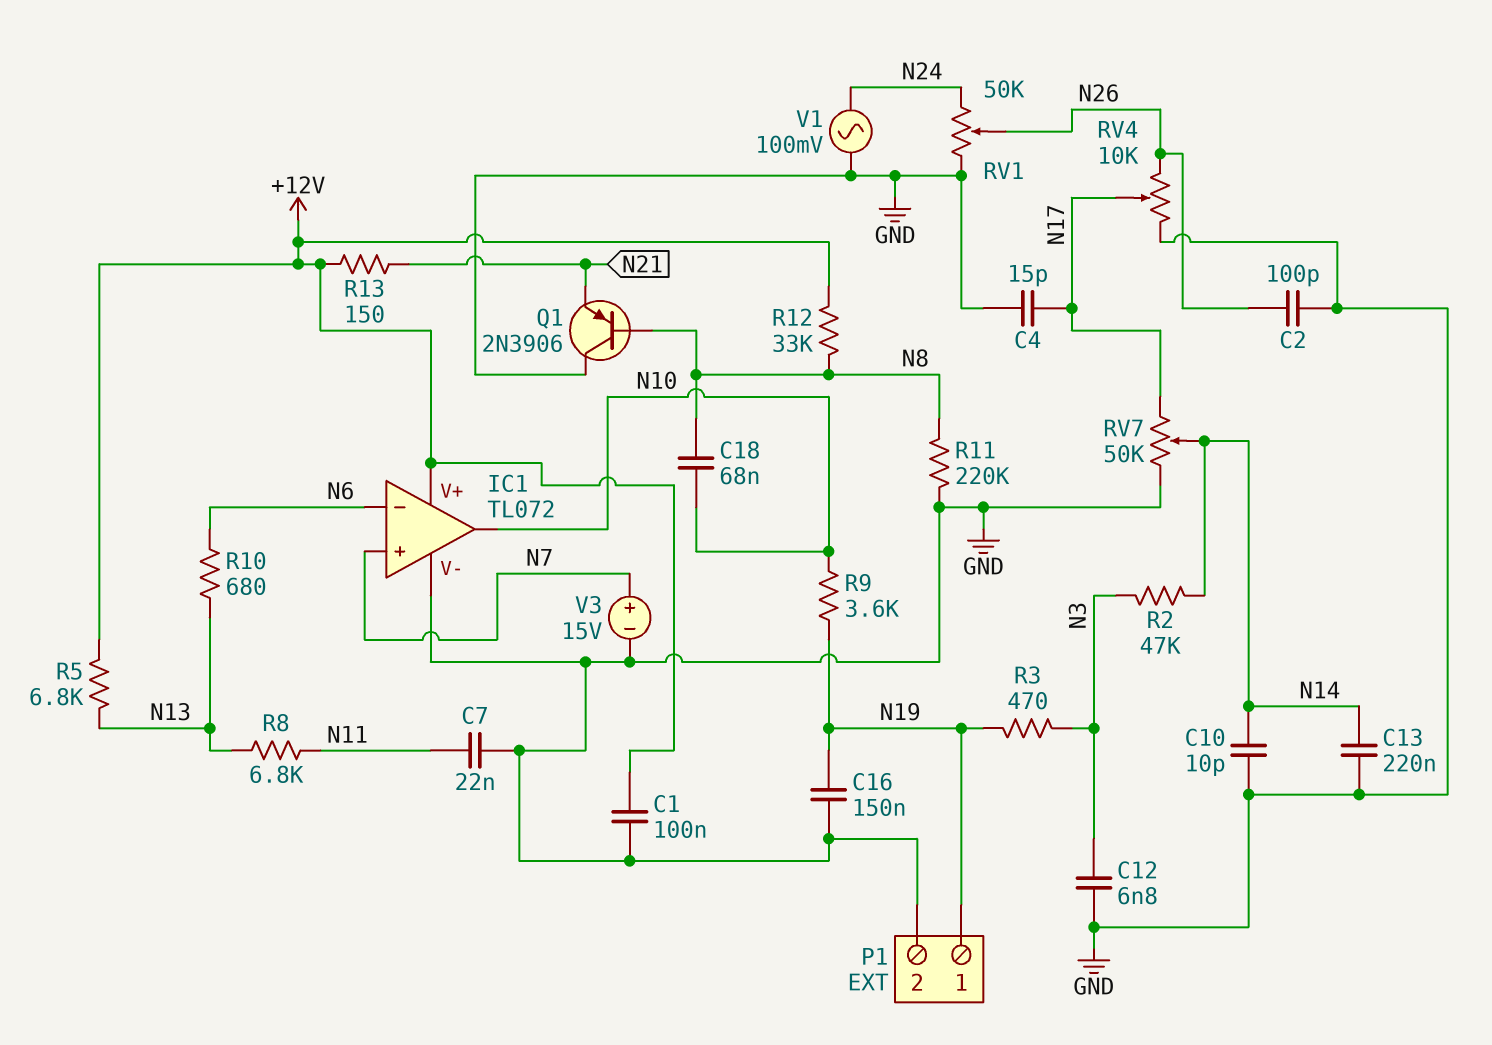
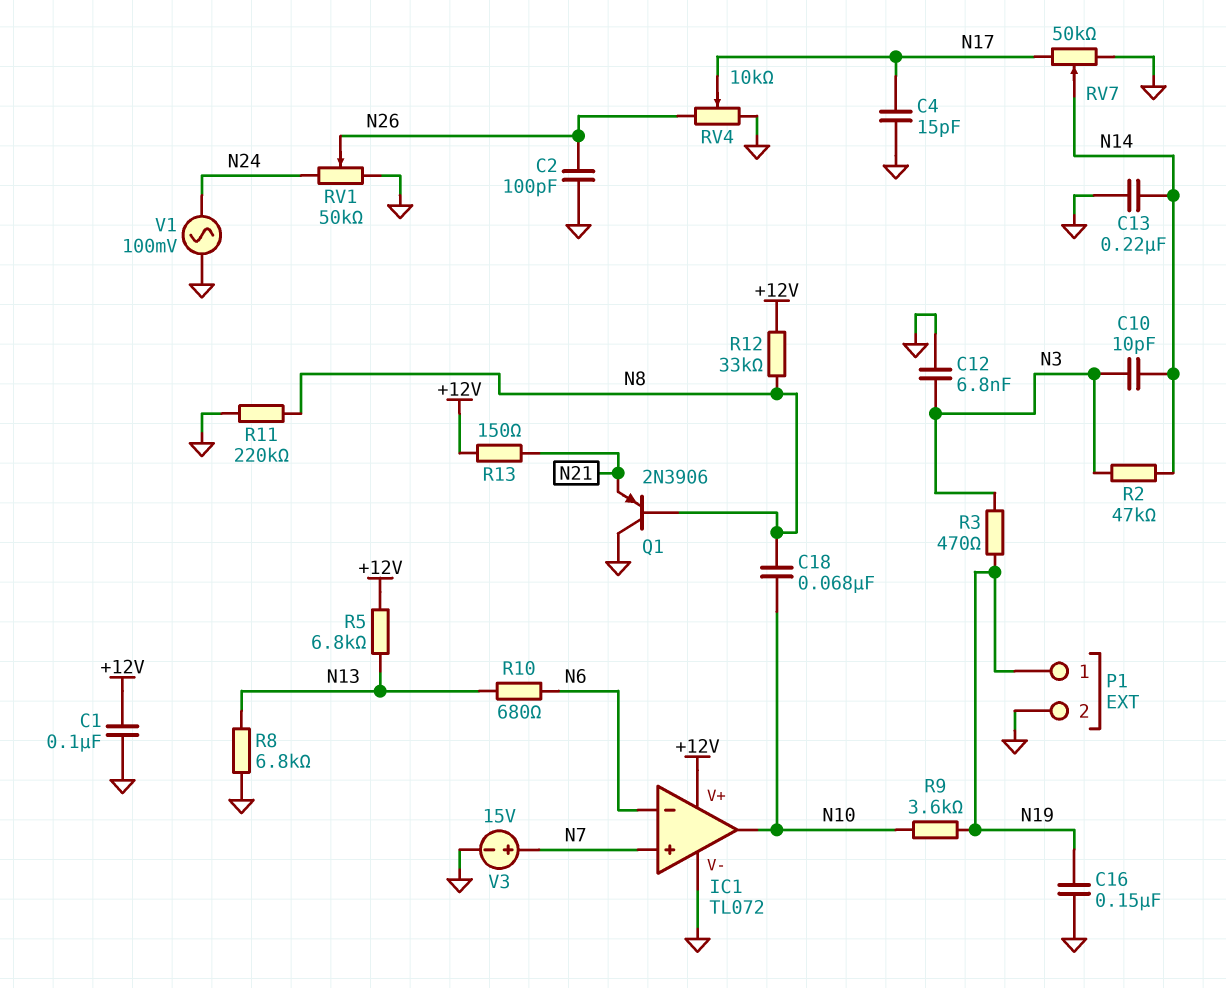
C7: 22nF (GND, N11) -> none
C10: 10pF (GND, N14) -> 10pF (N3, N14)
R8: 6.8k (N11, N13) -> 6.8k (GND, N13)

